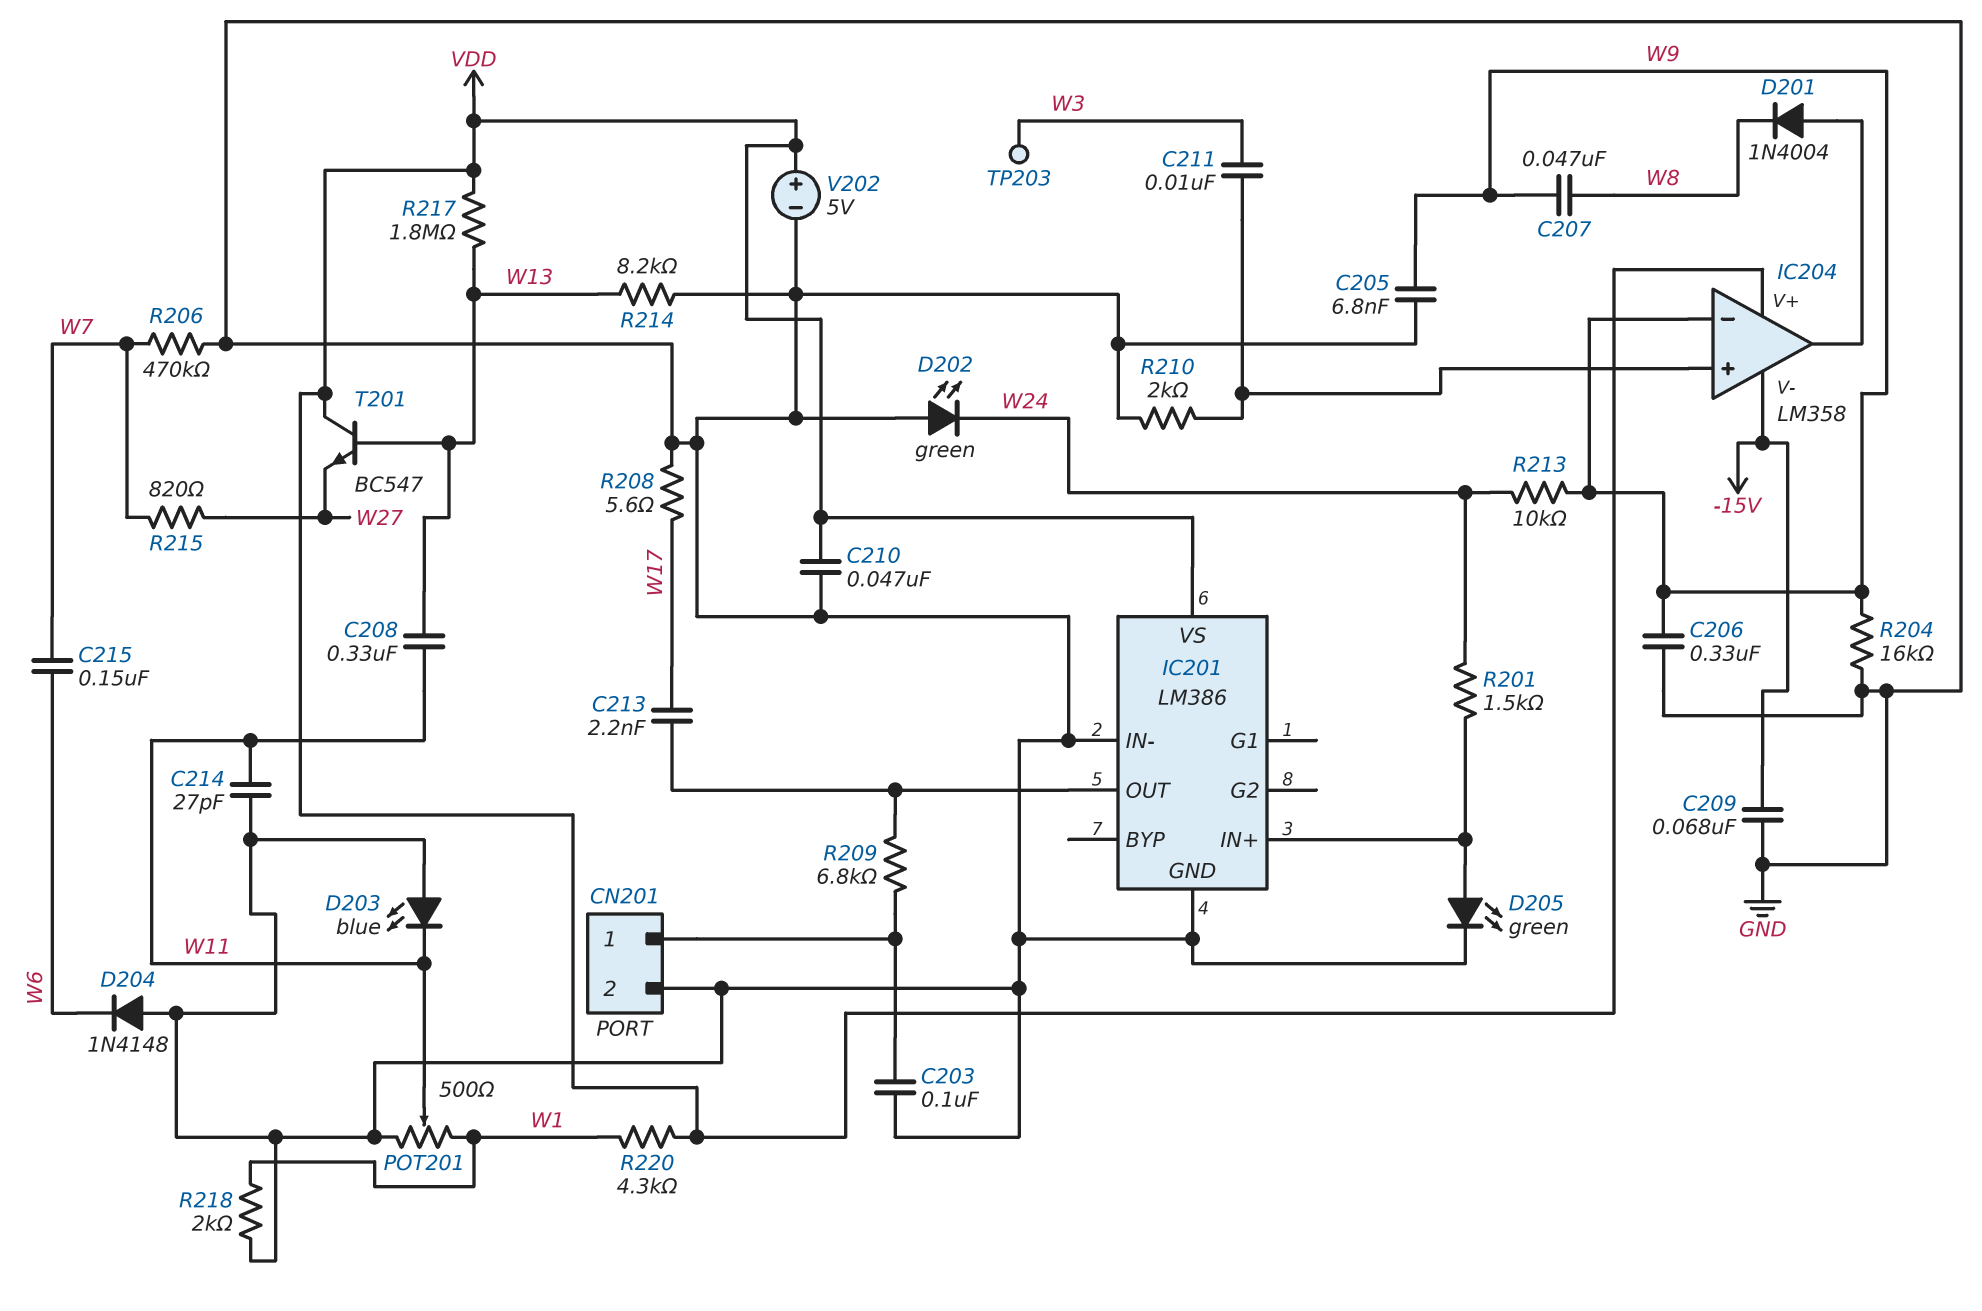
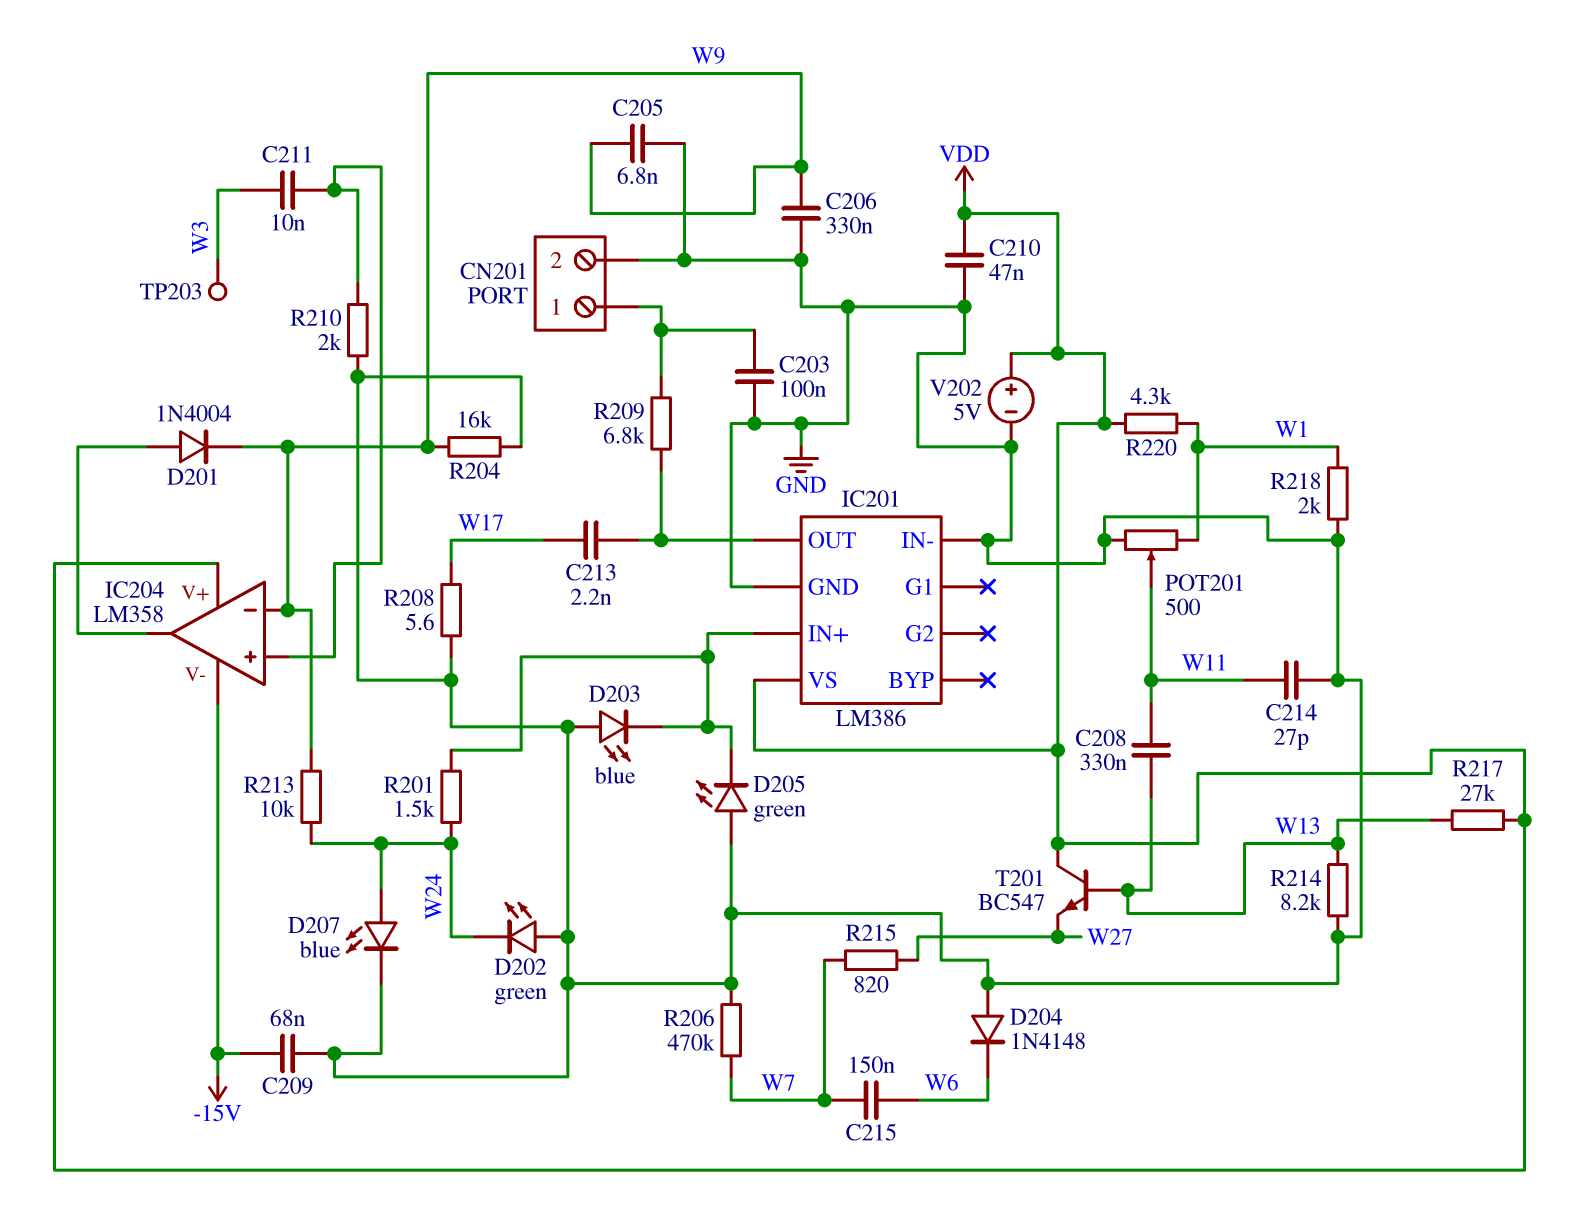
C207: 47nF (W8, W9) -> none
D201: diode 1N4004 (A IC204/out, K W8) -> diode 1N4004 (A IC204/out, K W9)
D203: LED blue (A GND, K W11) -> LED blue (A GND, K IC201/IN+)
D205: LED green (A IC201/IN+, K GND) -> LED green (A GND, K IC201/IN+)
D207: none -> LED blue (A W24, K GND)
R217: 1.8M (VDD, W13) -> 27k (VDD, W13)

